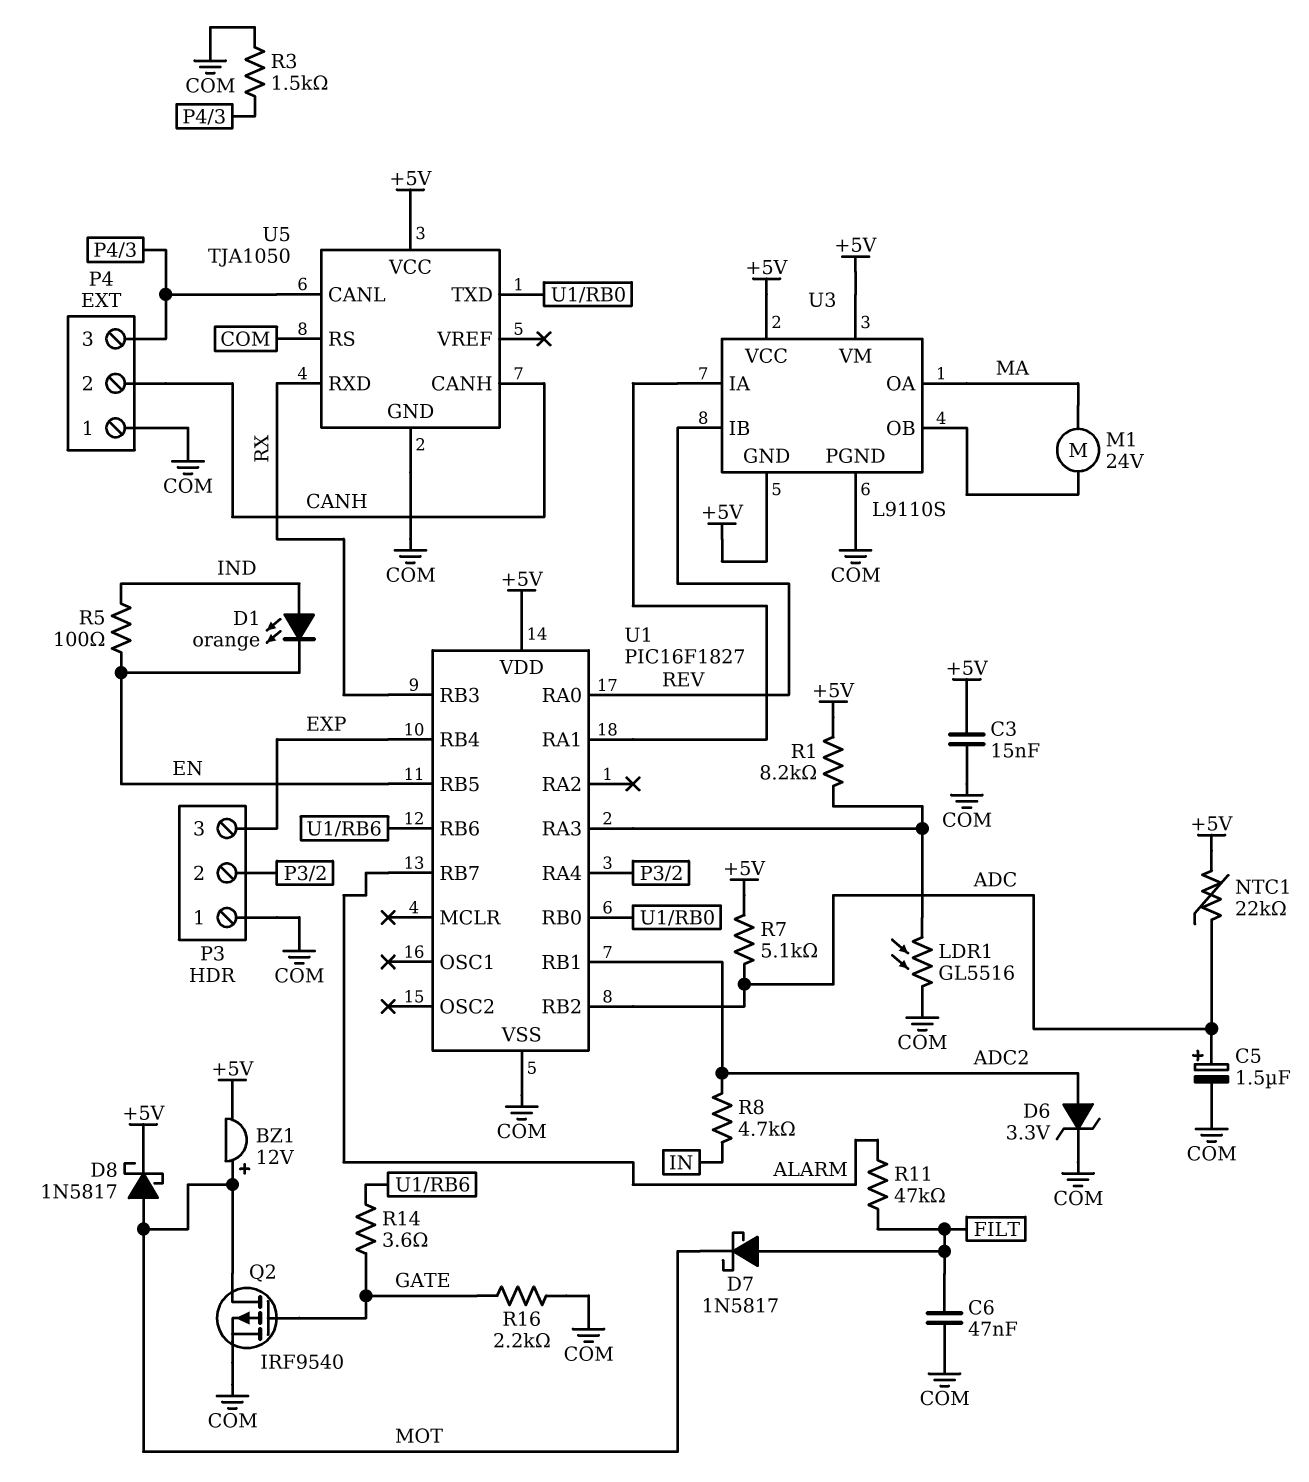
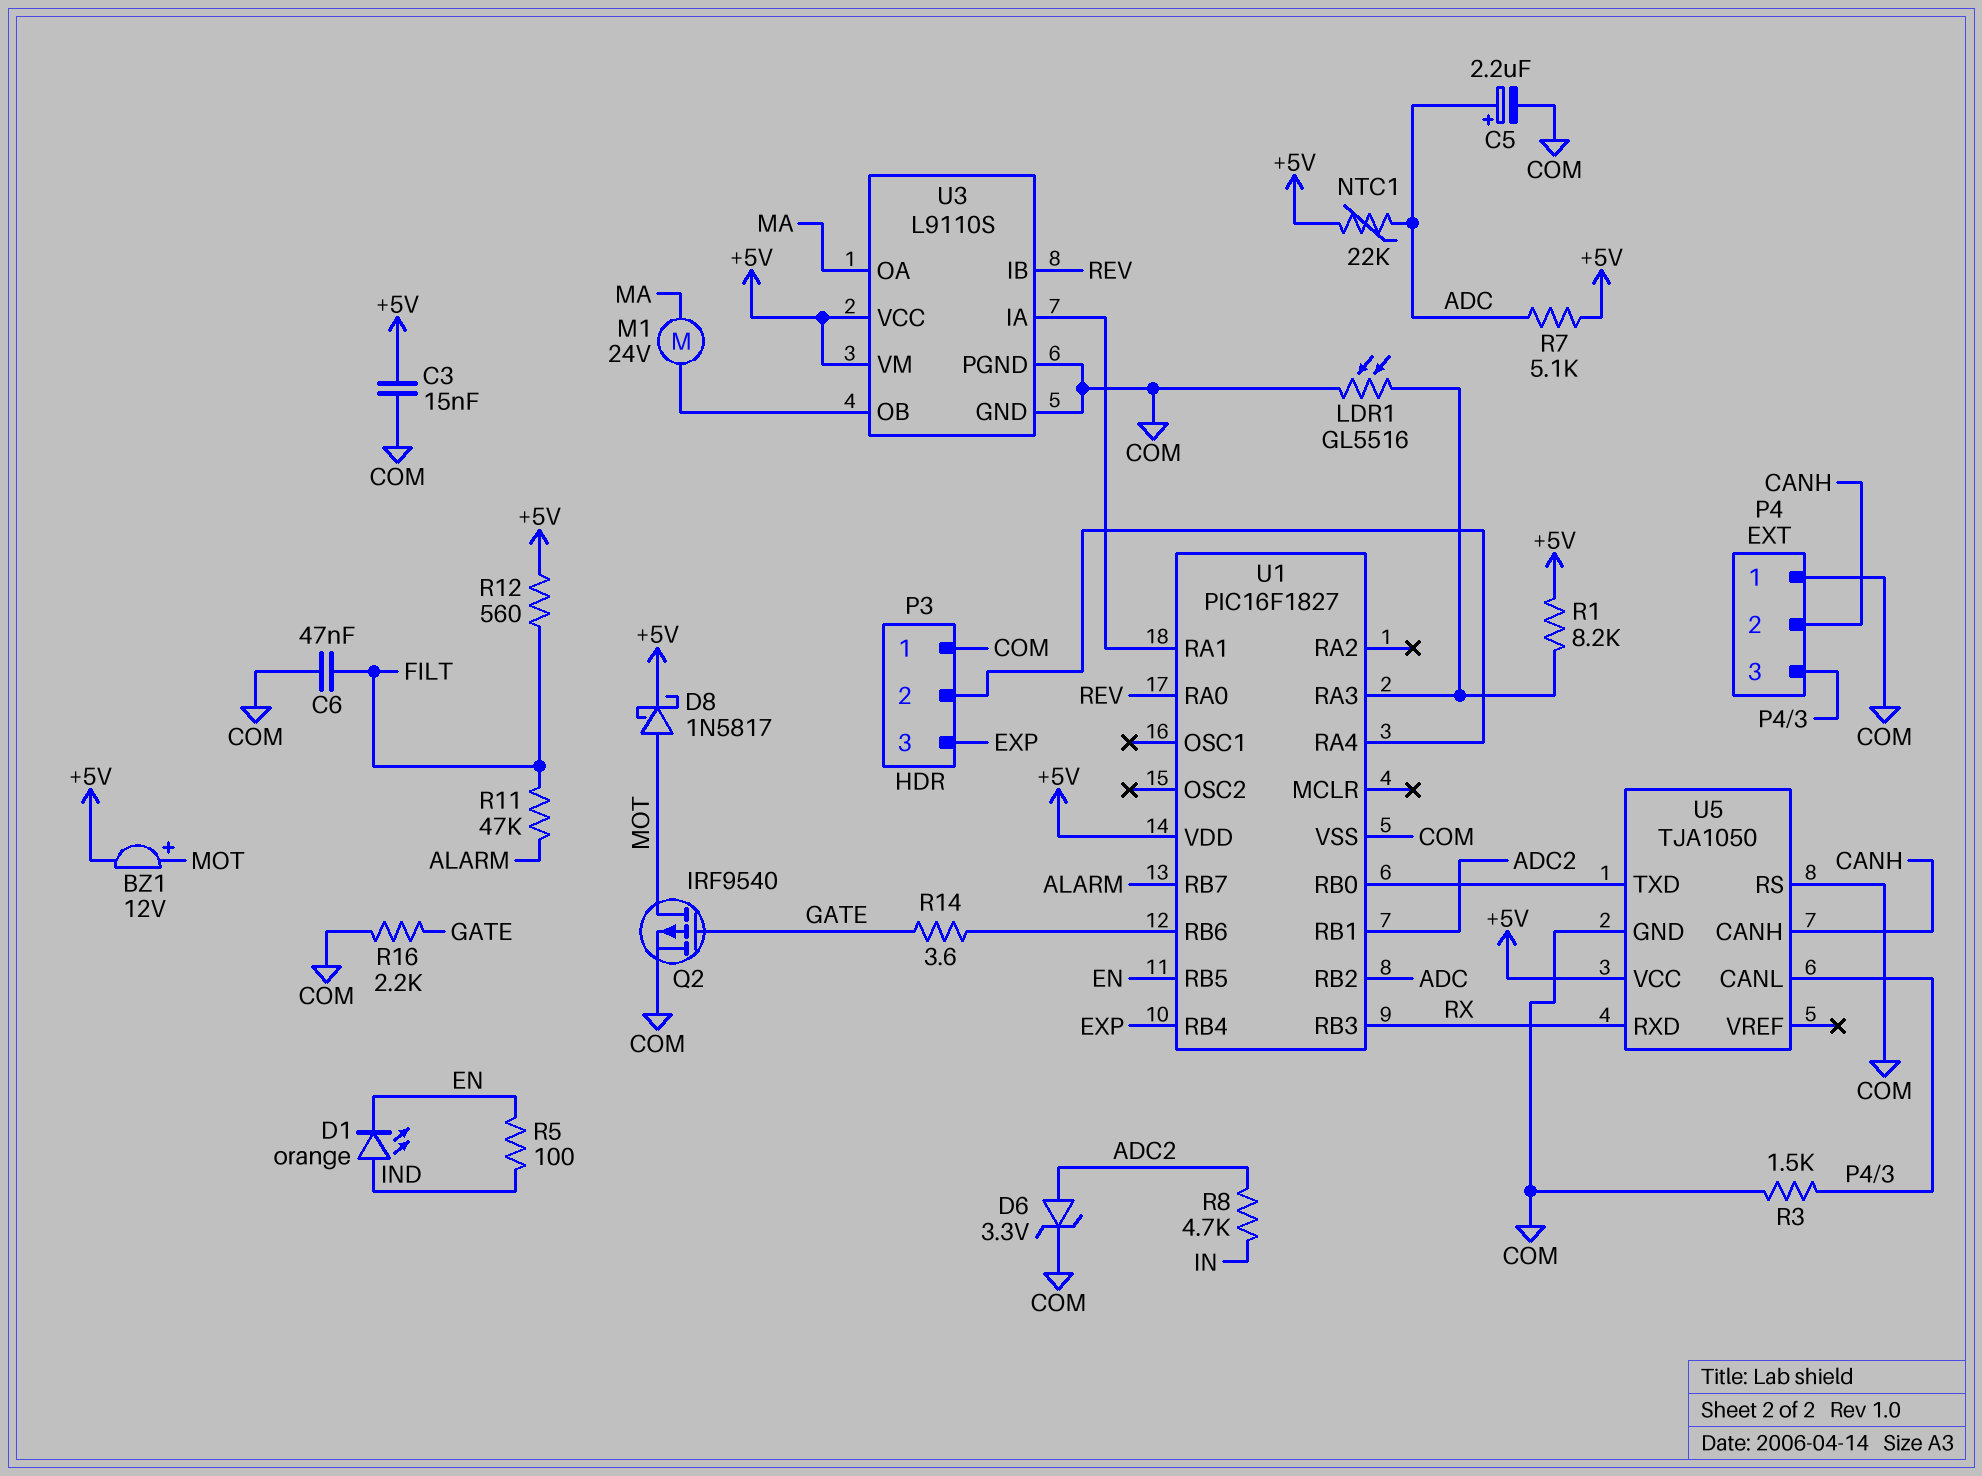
C5: 1.5uF (plus ADC, minus COM) -> 2.2uF (plus ADC, minus COM)
D7: schottky 1N5817 (A FILT, K MOT) -> none
R12: none -> 560 (+5V, FILT)
U3 pin GND: +5V -> COM

